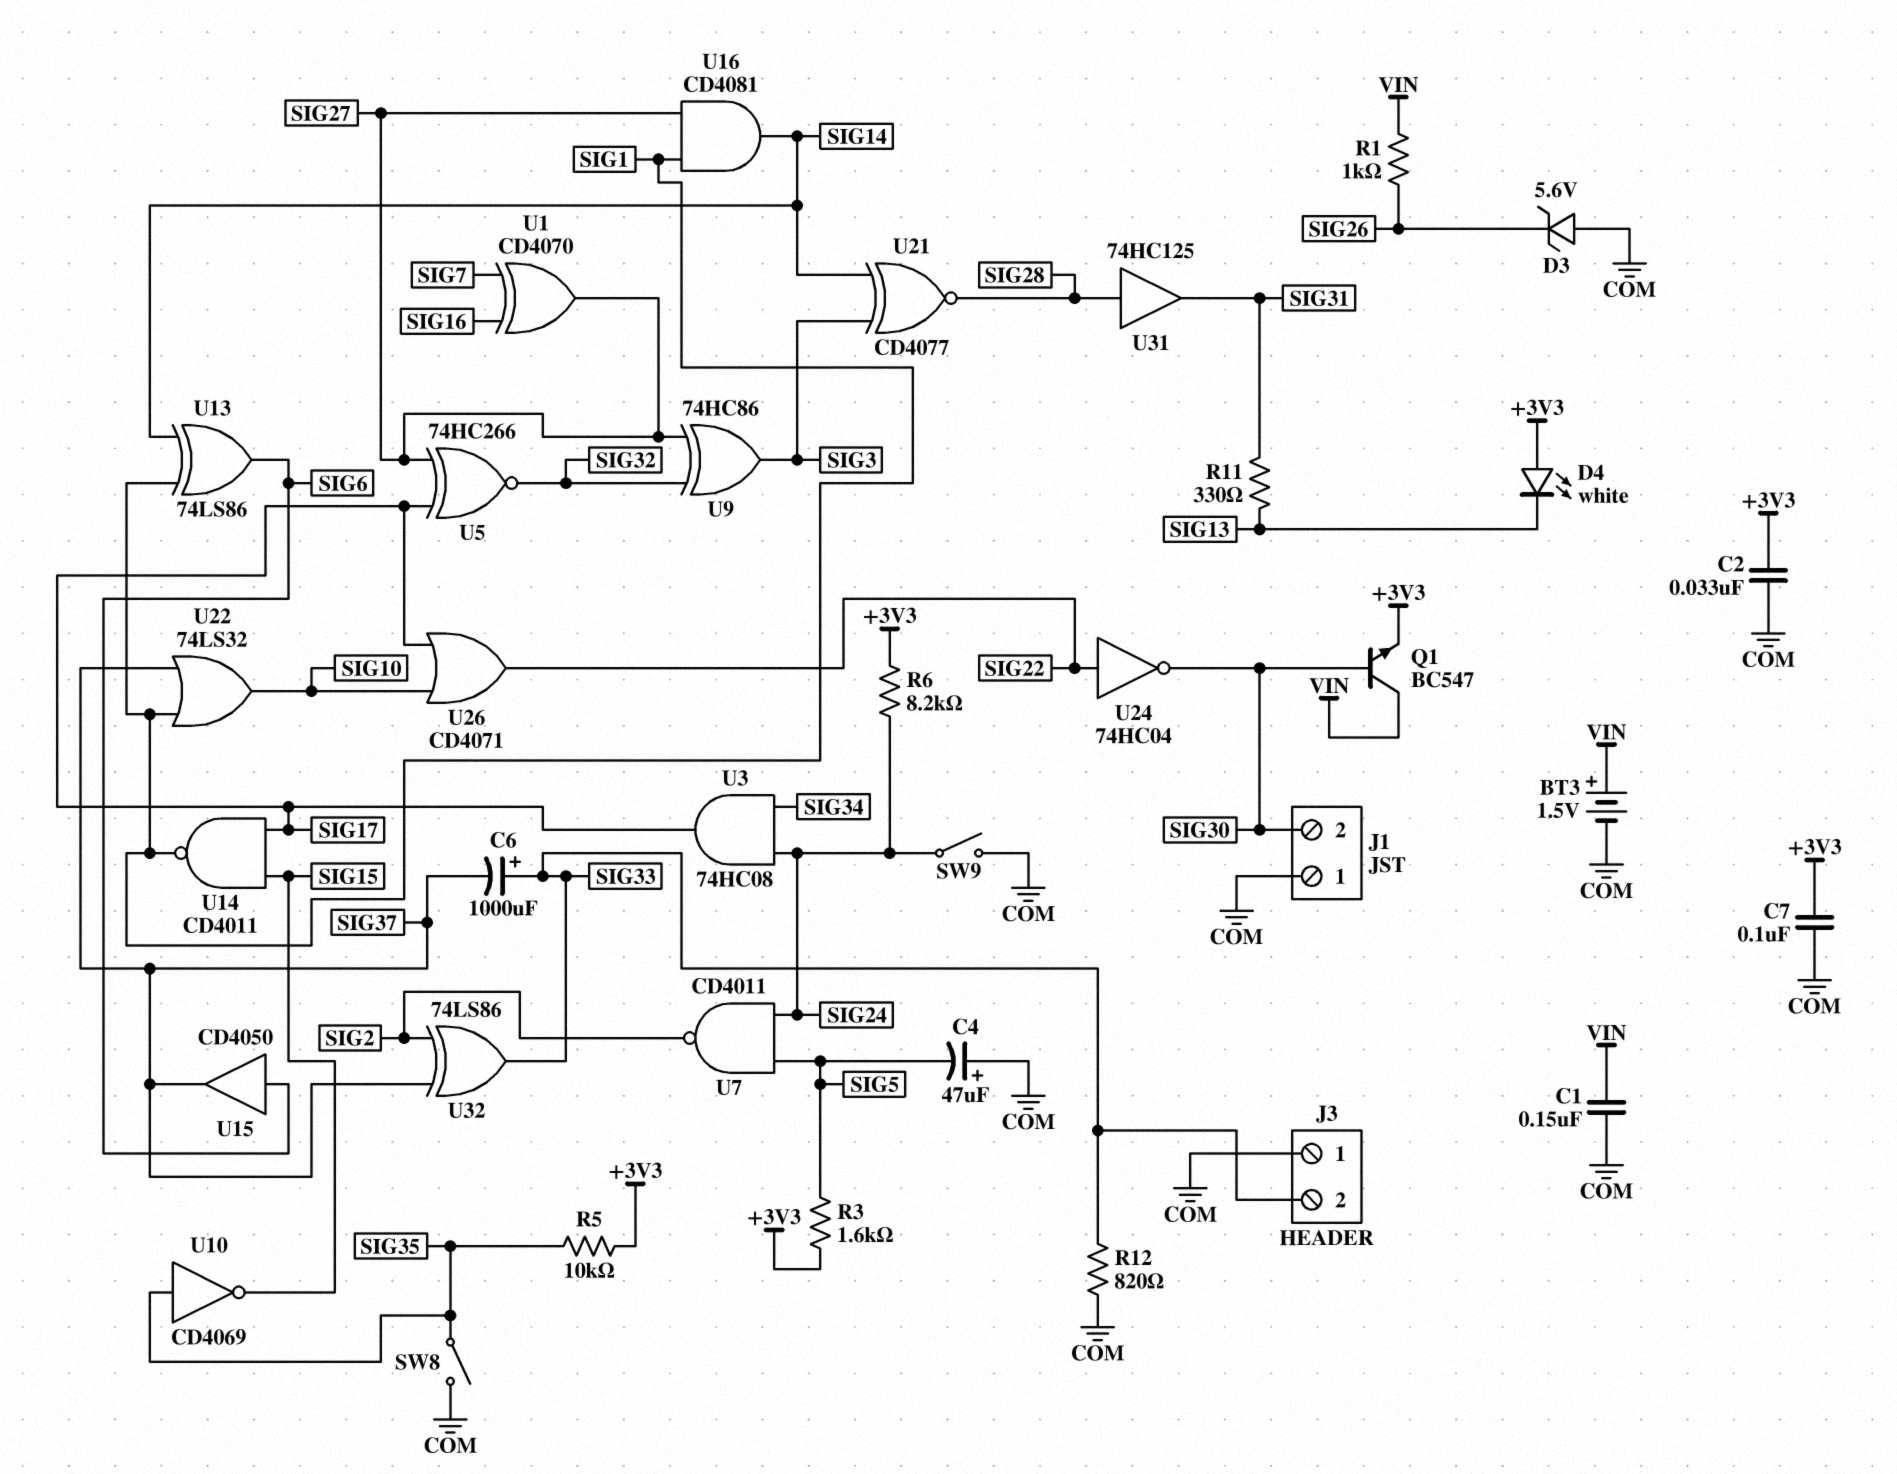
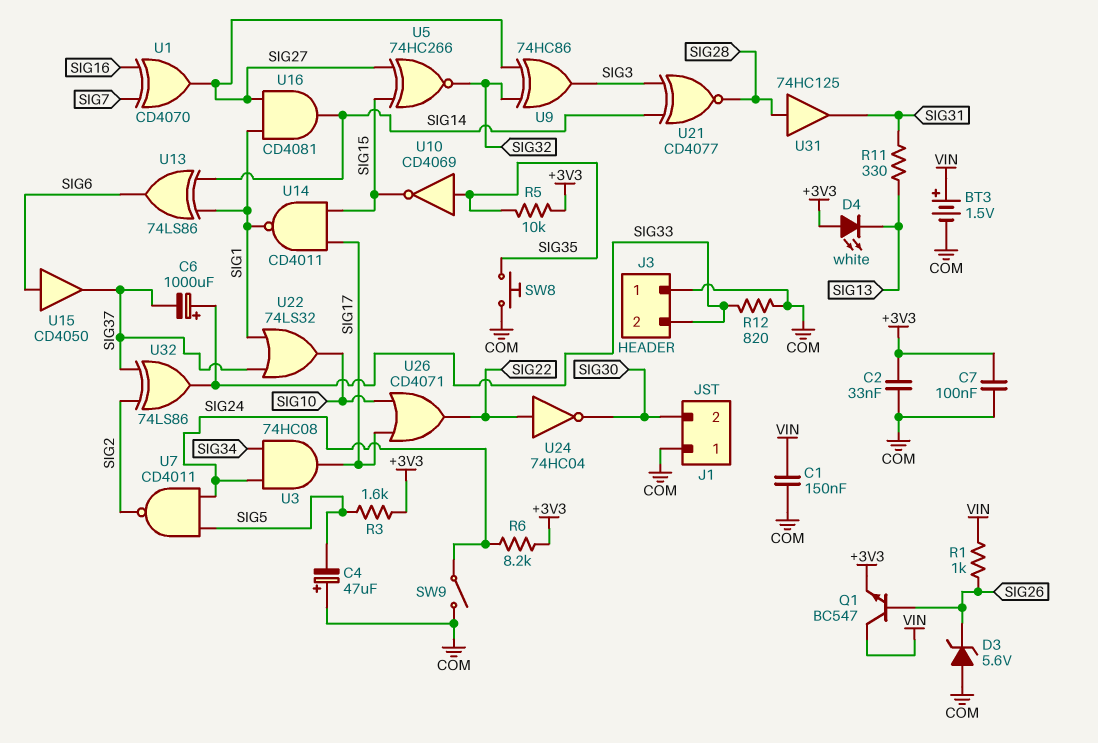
Q1: NPN BC547 (B SIG30, C VIN, E +3V3) -> NPN BC547 (B SIG26, C VIN, E +3V3)
SW8: switch (COM, SIG35) -> button (COM, SIG35)
U5: XNOR 74HC266 (in SIG17, in SIG27, out SIG32) -> XNOR 74HC266 (in SIG15, in SIG27, out SIG32)

